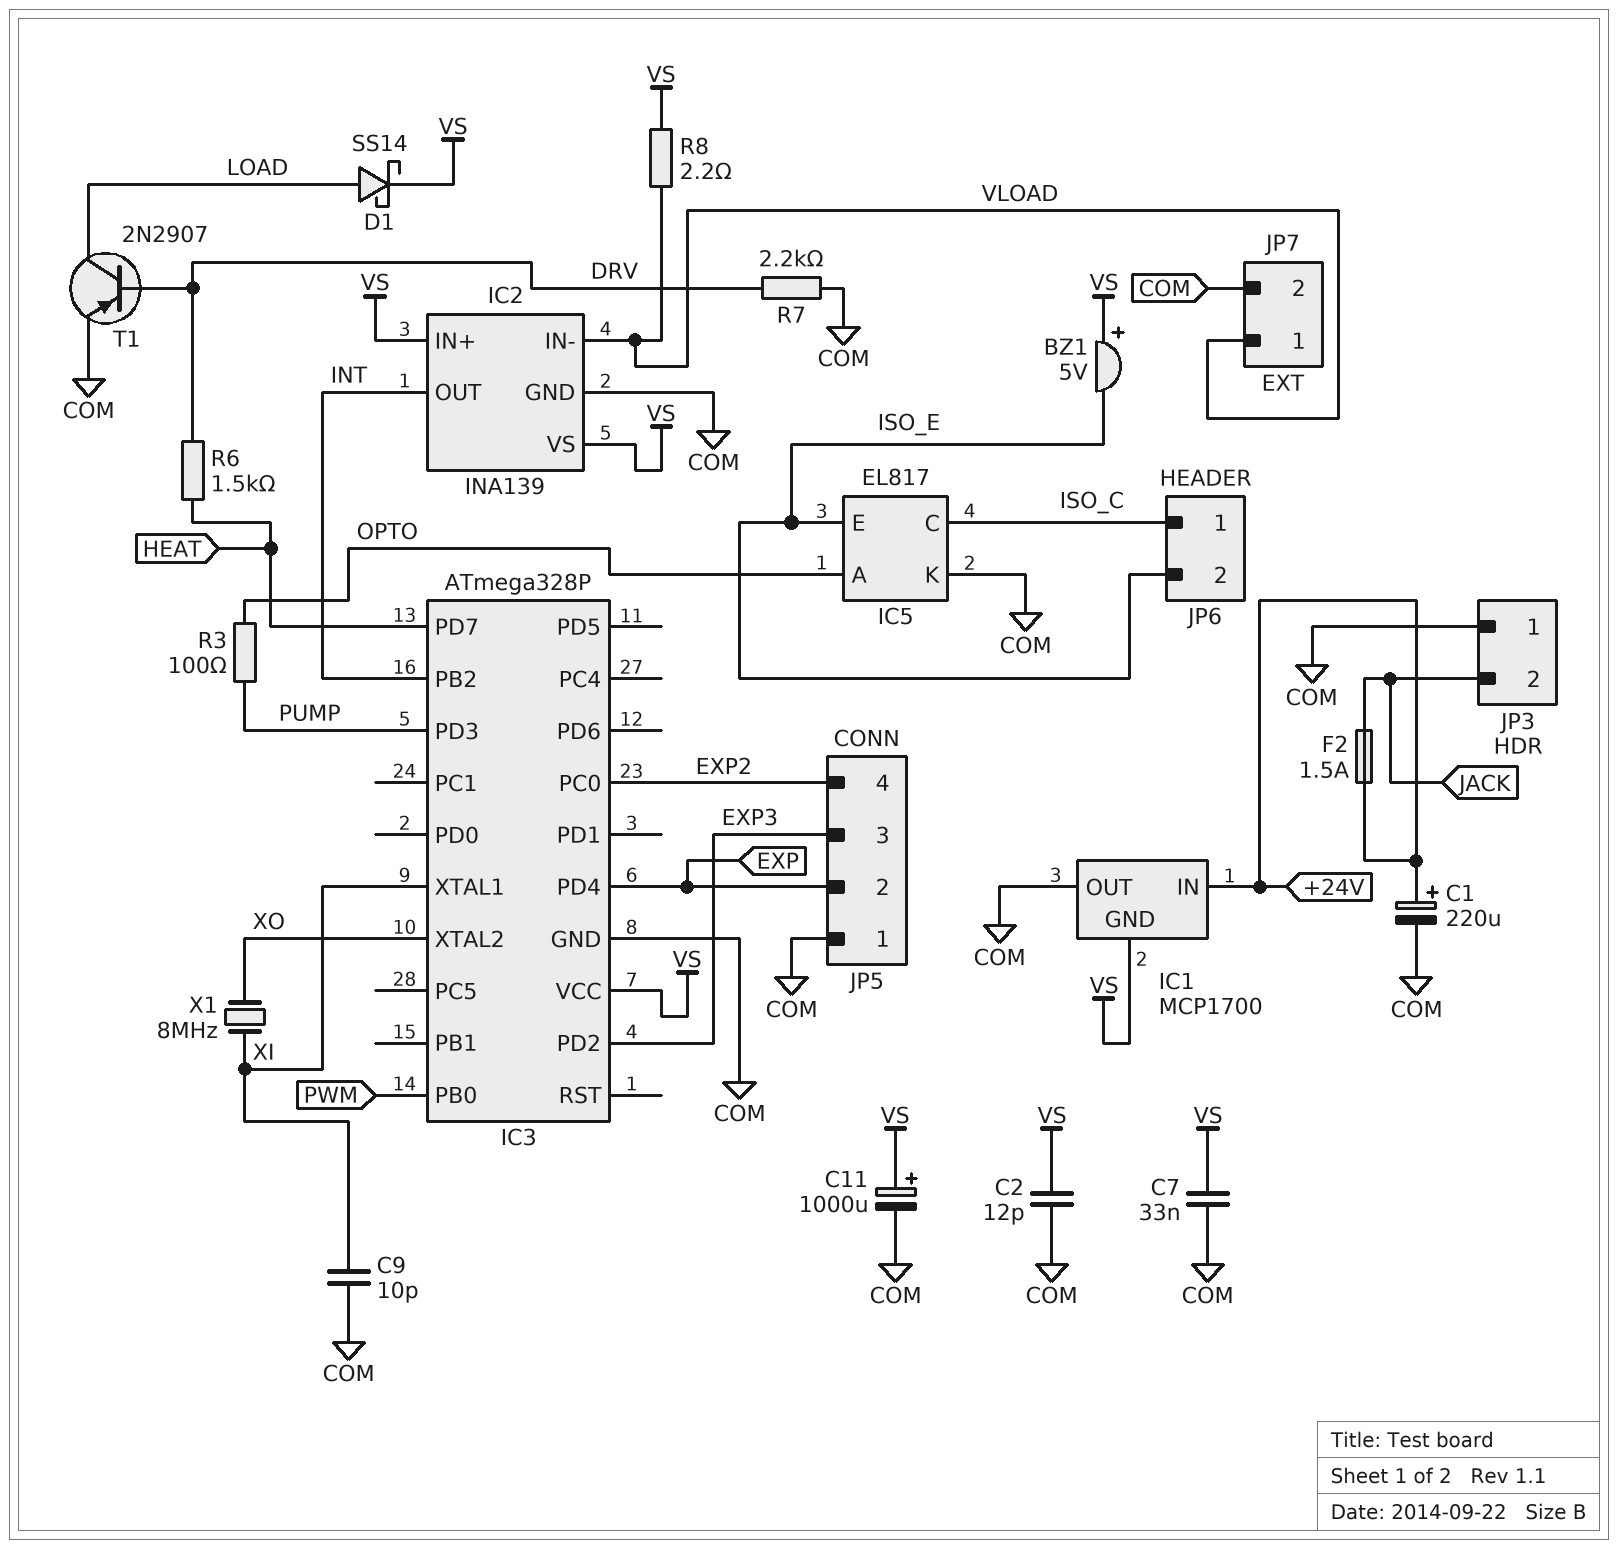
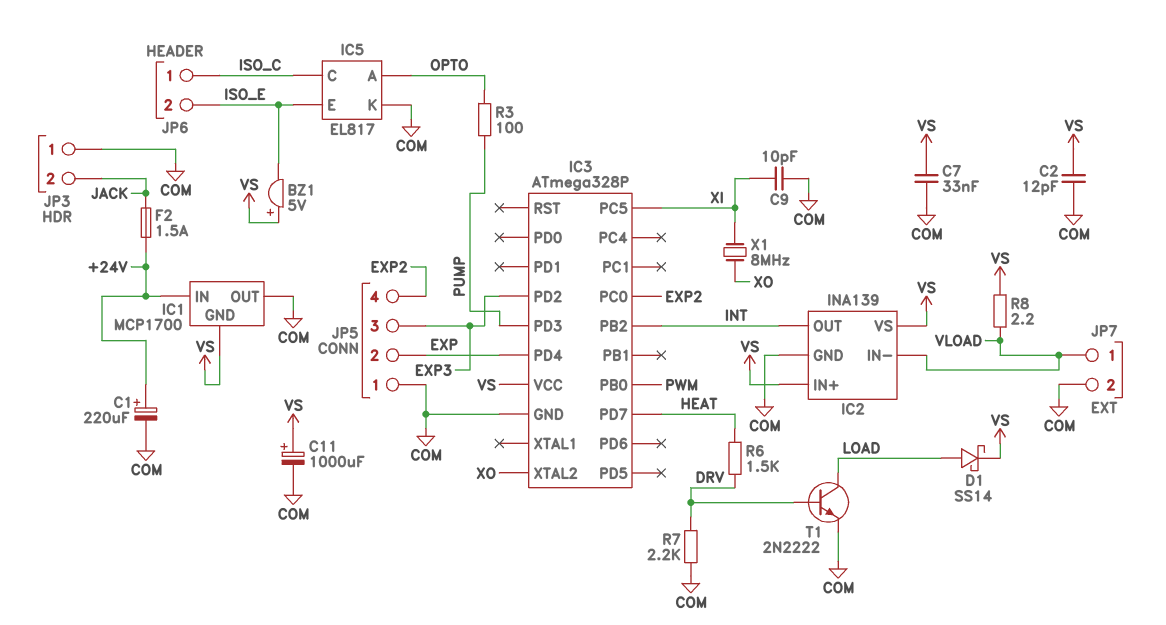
IC3 pin PC5: none -> XI
IC3 pin XTAL1: XI -> none
T1: PNP 2N2907 (B DRV, C LOAD, E COM) -> NPN 2N2222 (B DRV, C LOAD, E COM)

